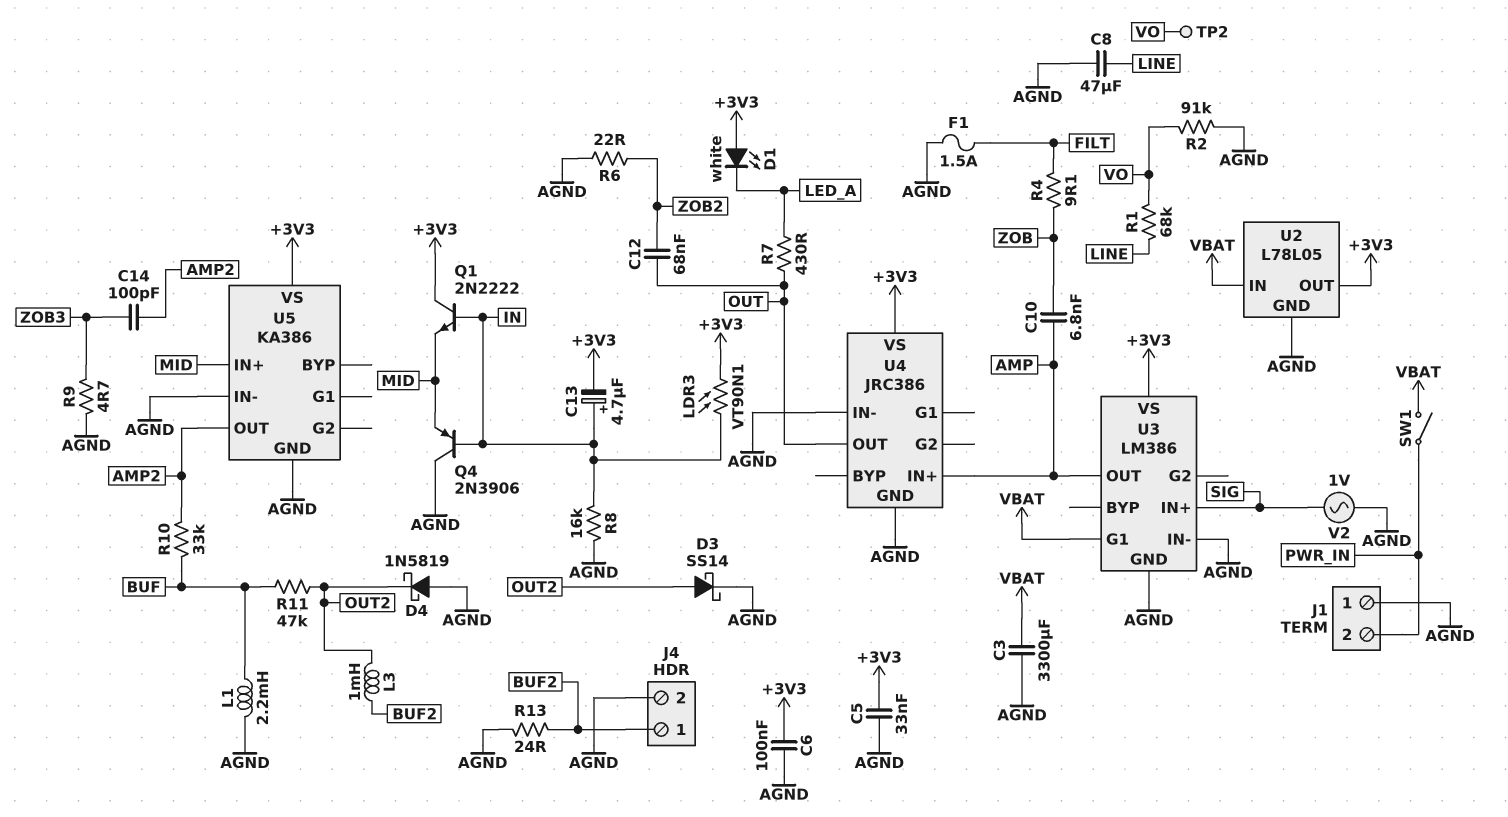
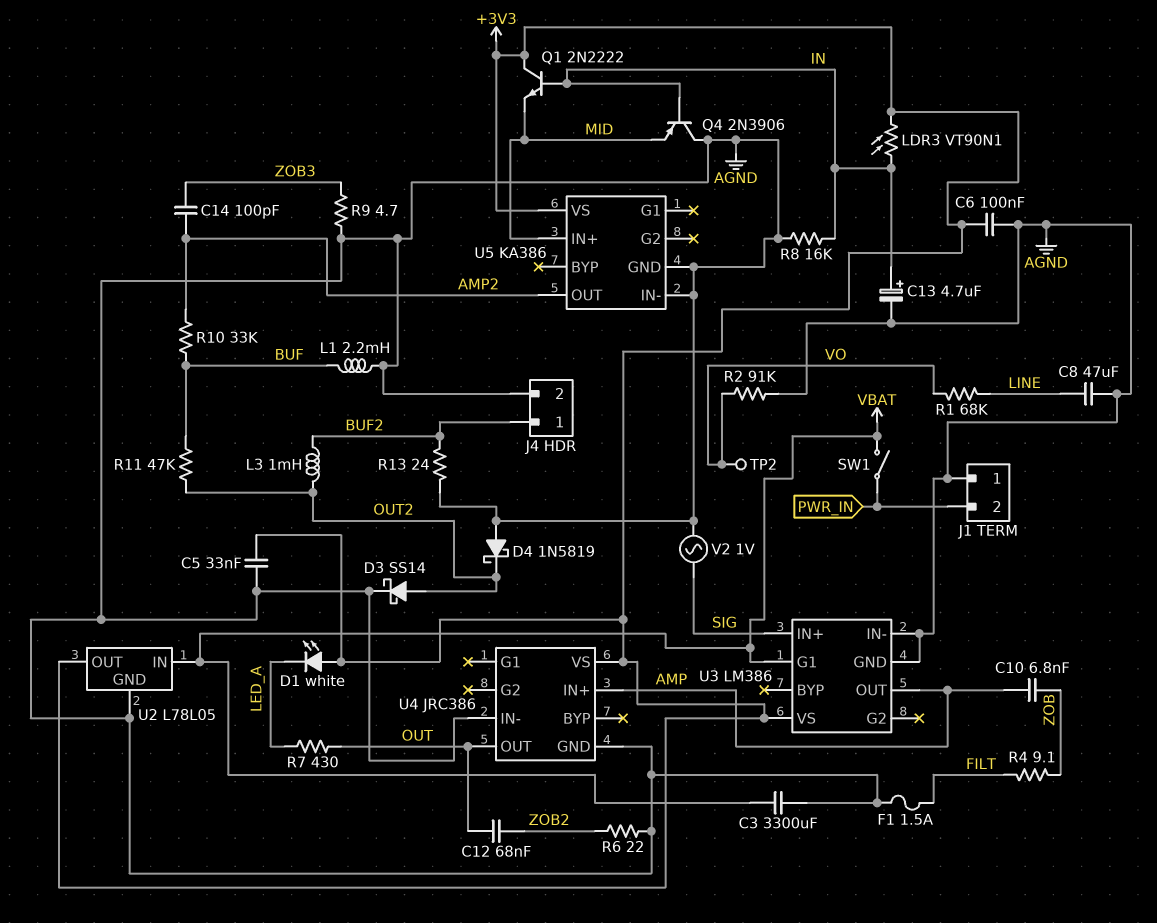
C13: 4.7uF (plus IN, minus +3V3) -> 4.7uF (plus IN, minus AGND)

